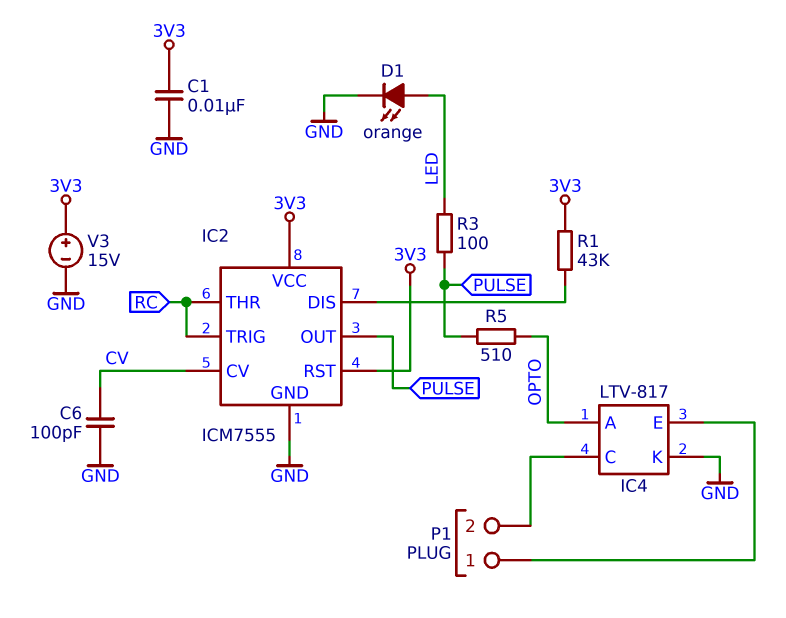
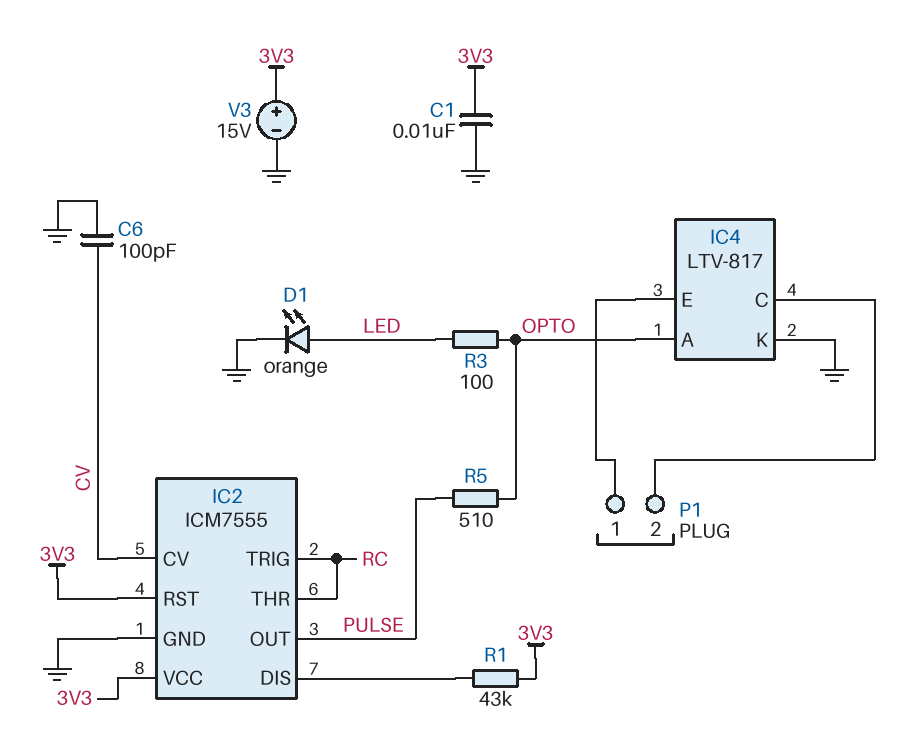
R3: 100 (LED, PULSE) -> 100 (LED, OPTO)

